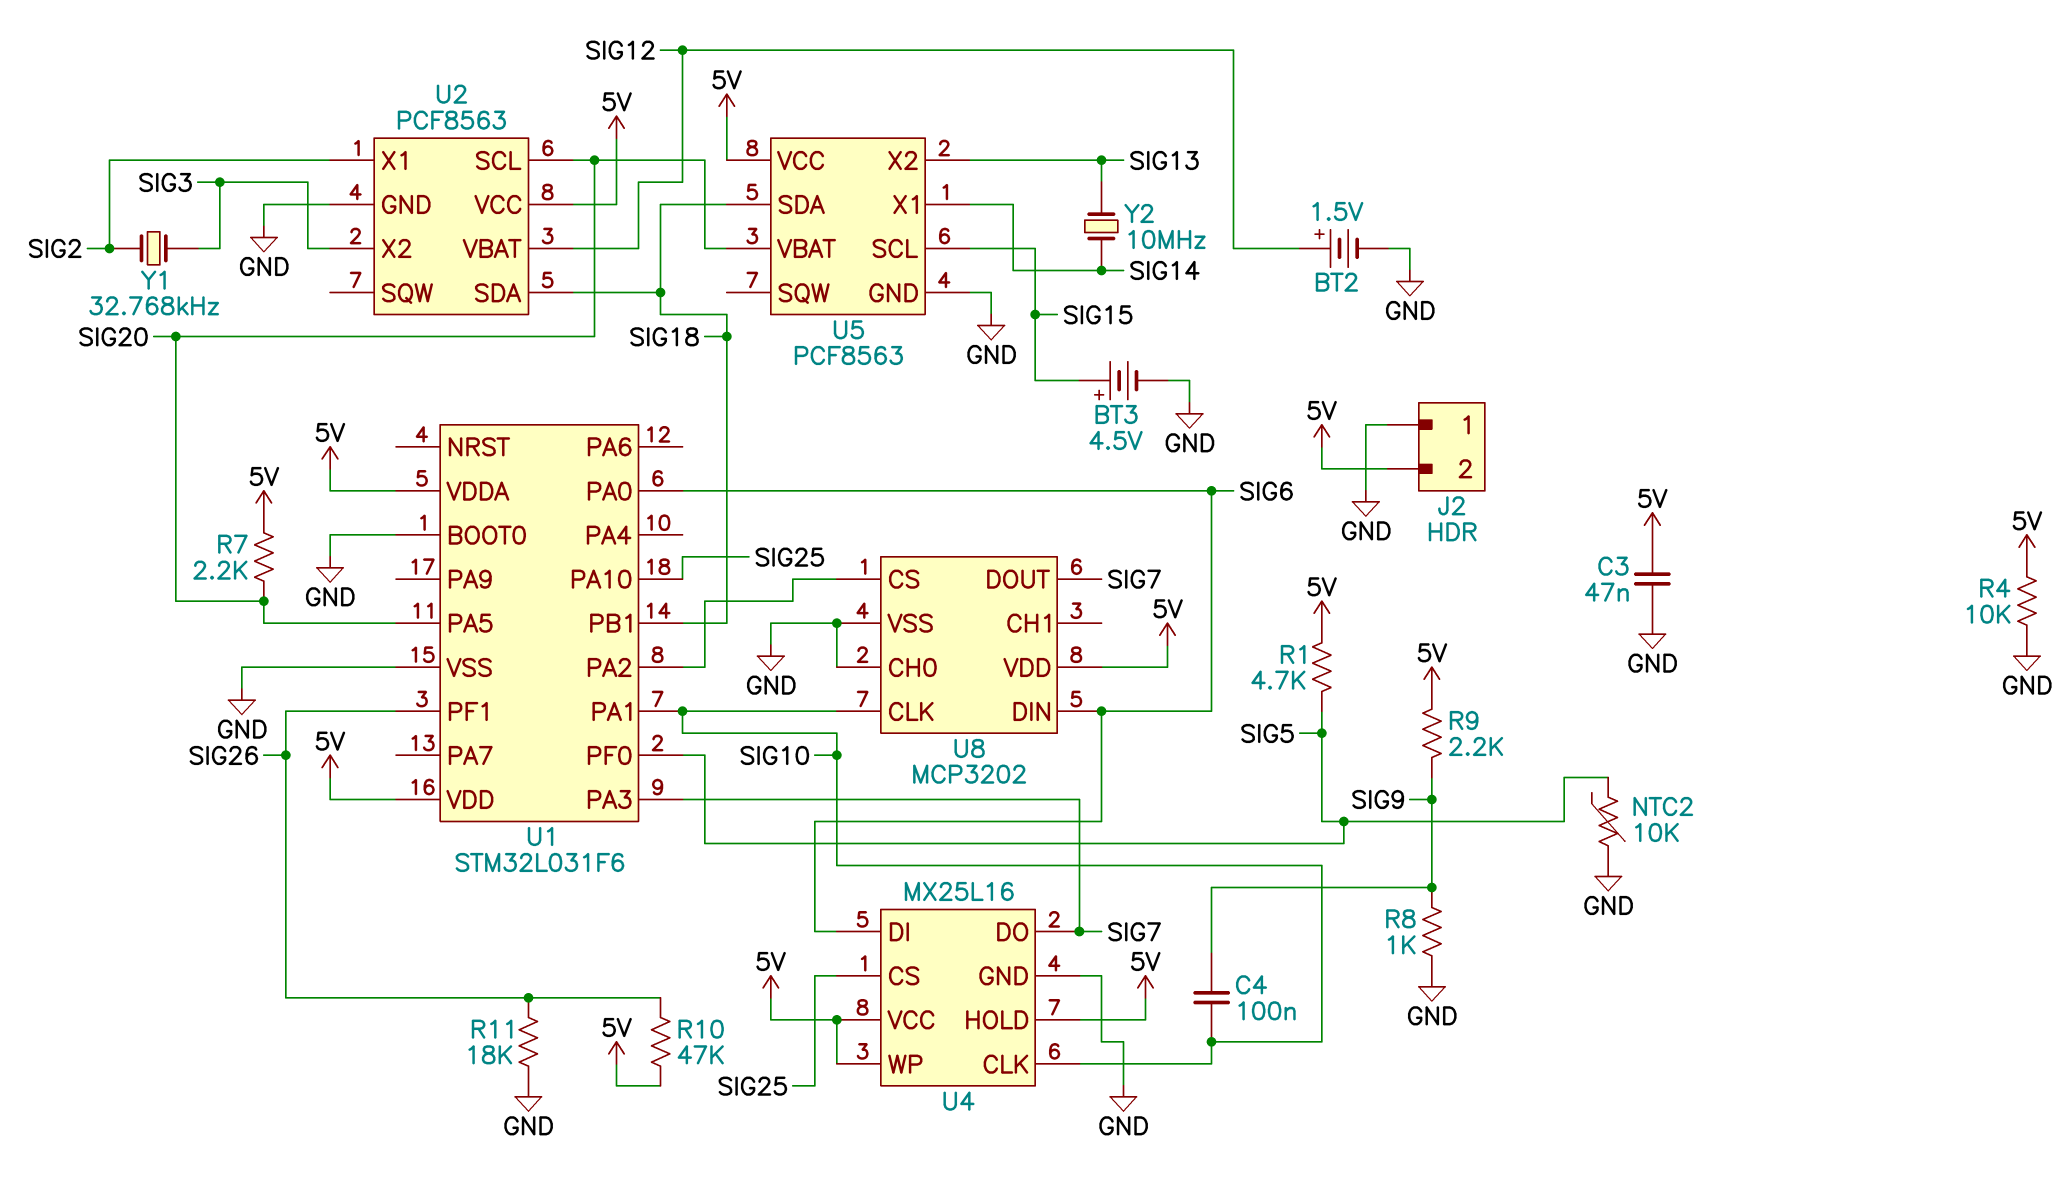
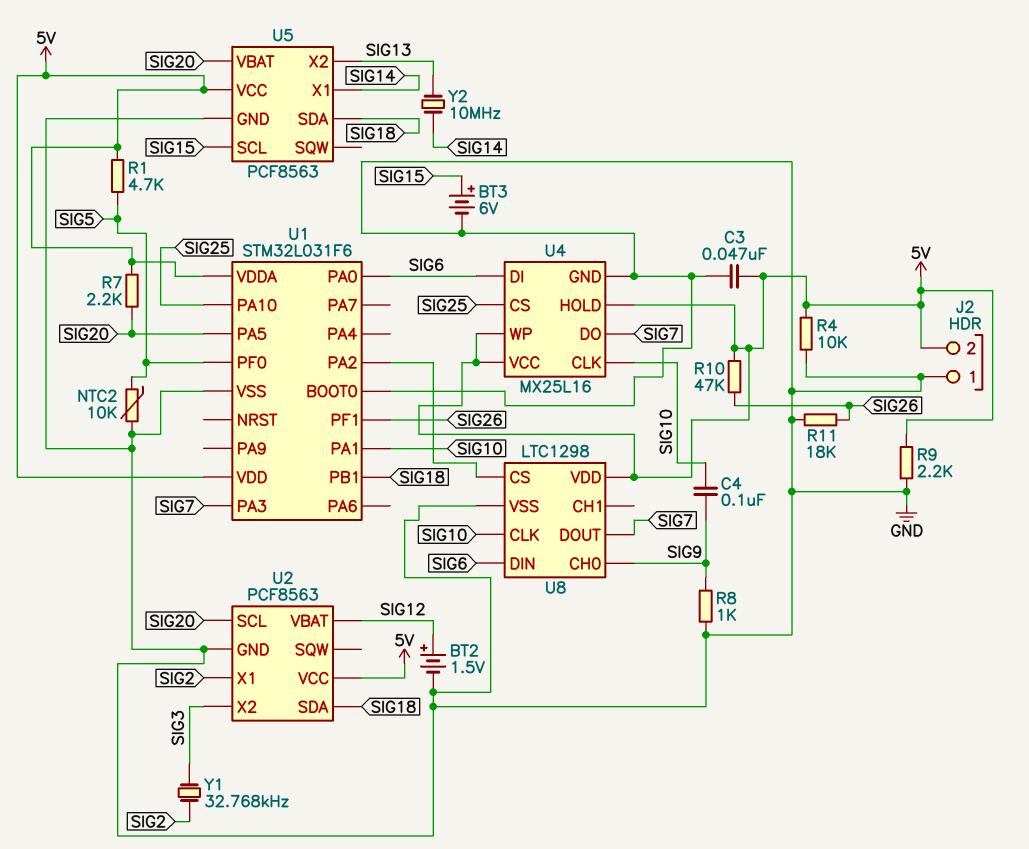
BT3: 4.5V (plus SIG15, minus GND) -> 6V (plus SIG15, minus GND)
R9: 2.2k (5V, SIG9) -> 2.2k (5V, GND)
U8: MCP3202 -> LTC1298
U8 pin CH0: GND -> SIG9

